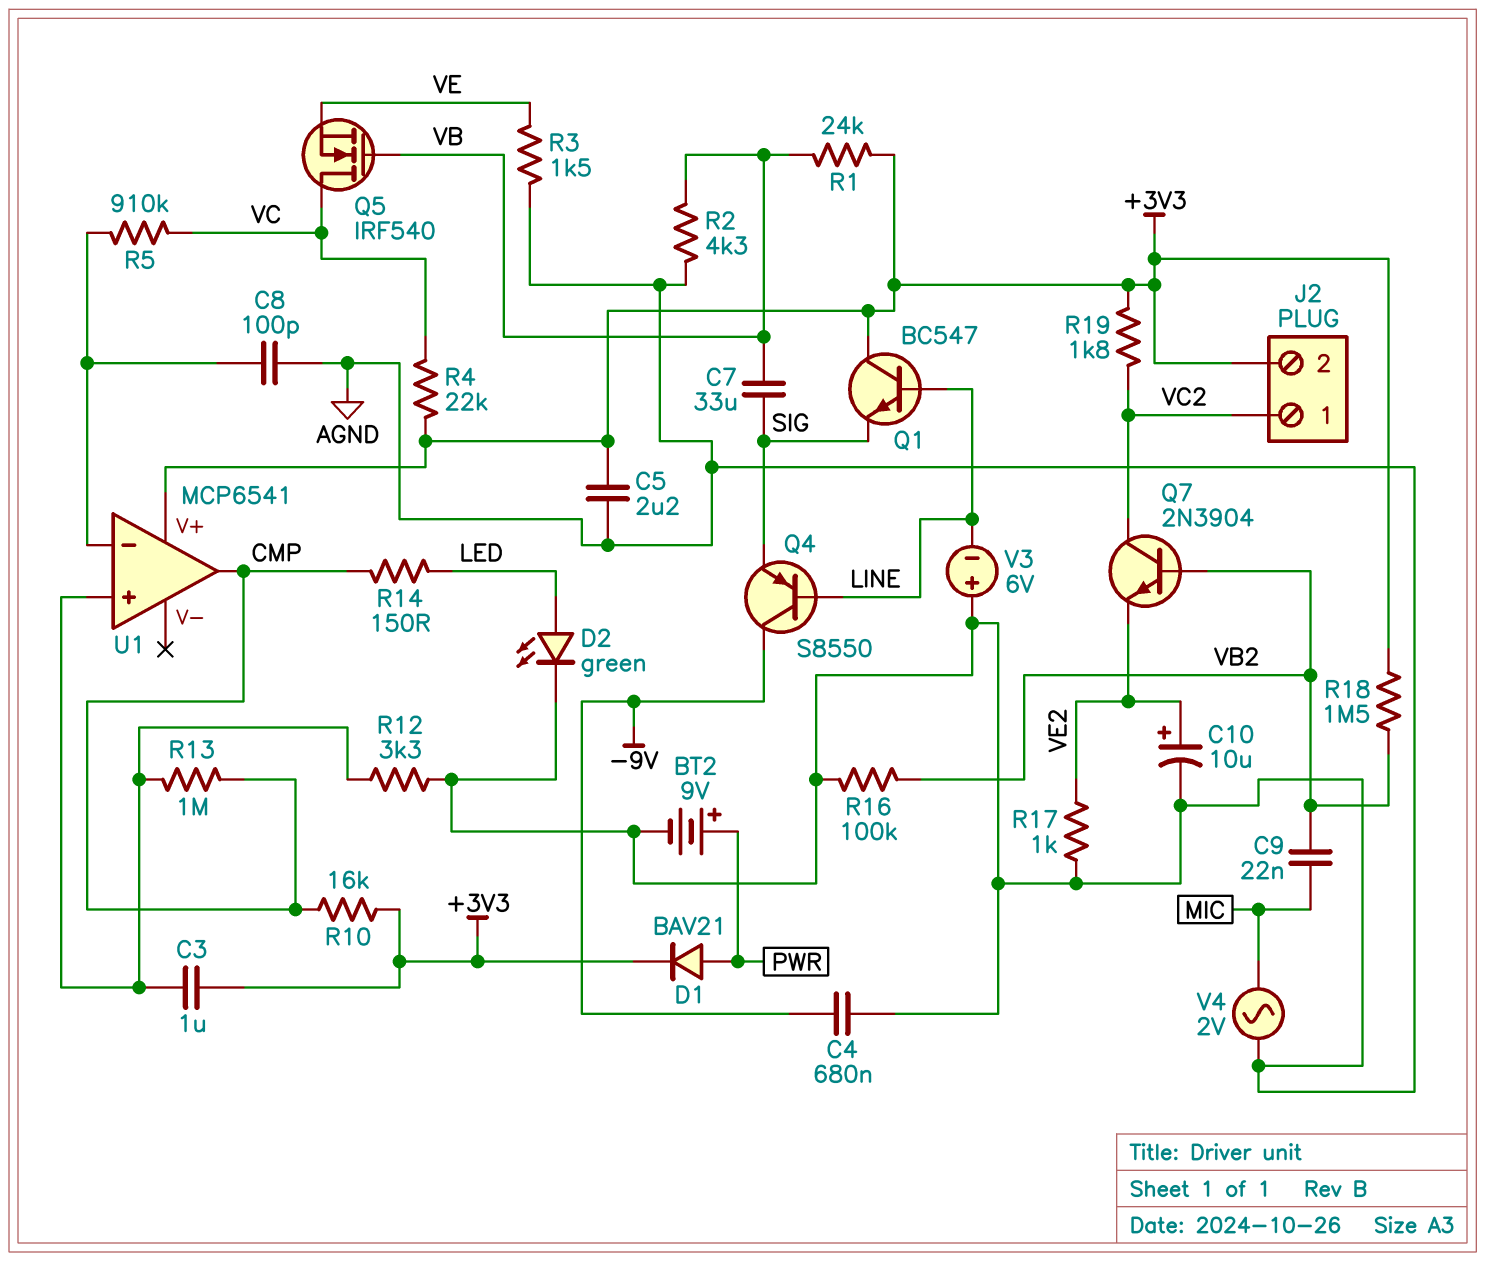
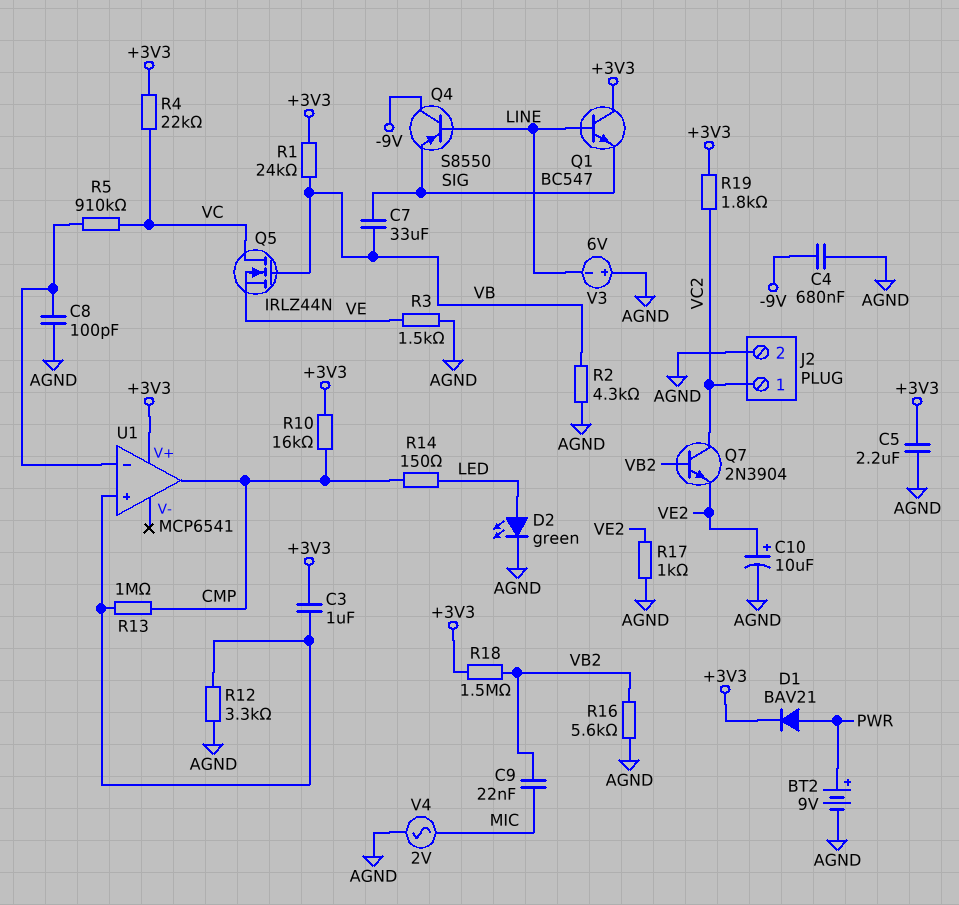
J2 pin 2: +3V3 -> AGND
Q5: NMOS IRF540 (G VB, D VC, S VE) -> NMOS IRLZ44N (G VB, D VC, S VE)
R16: 100k (AGND, VB2) -> 5.6k (AGND, VB2)

